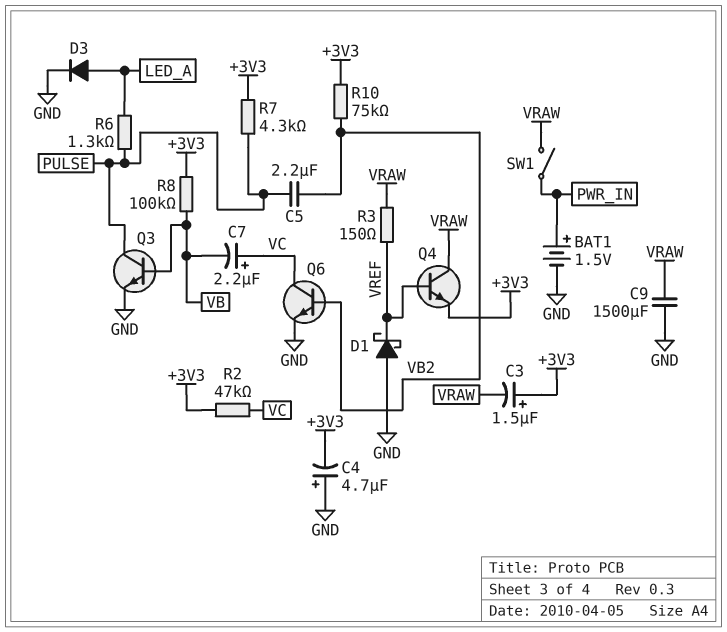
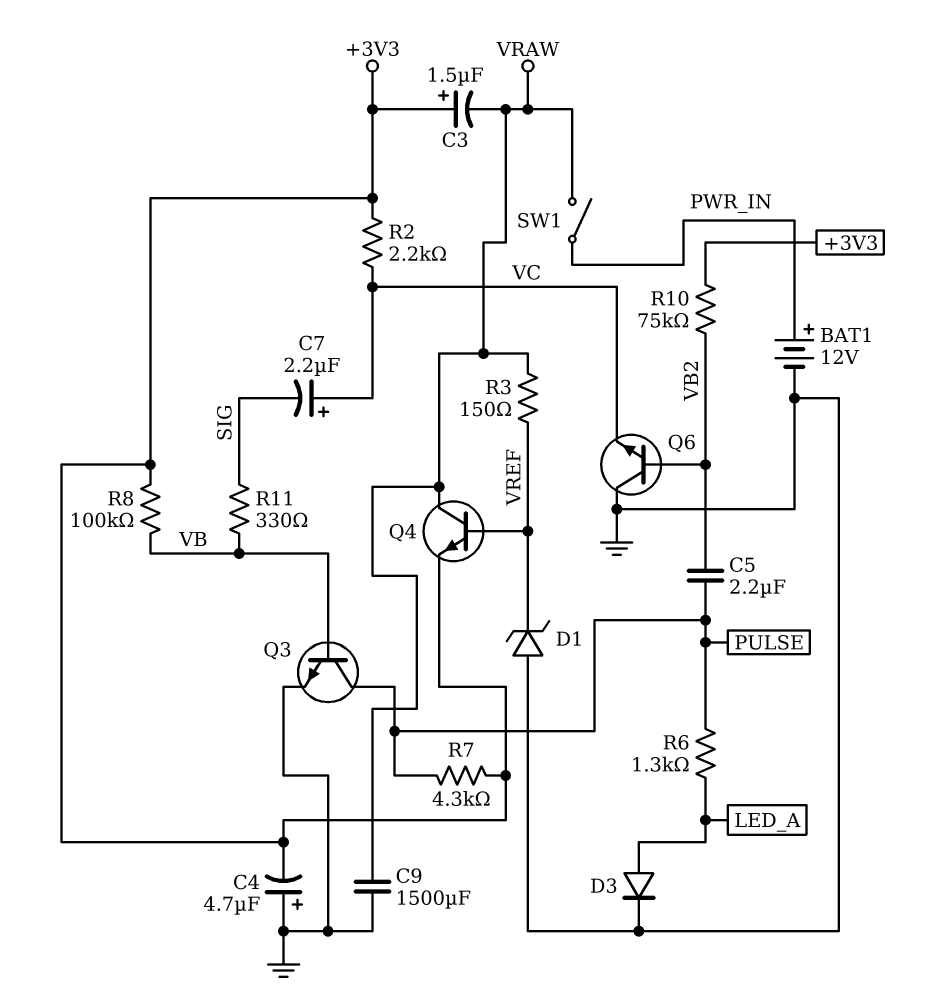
BAT1: 1.5V (plus PWR_IN, minus GND) -> 12V (plus PWR_IN, minus GND)
C7: 2.2uF (plus VC, minus VB) -> 2.2uF (plus VC, minus SIG)
D1: schottky (A GND, K VREF) -> zener (A GND, K VREF)
Q6: NPN (B VB2, C VC, E GND) -> NPN (B VB2, C GND, E VC)
R2: 47k (+3V3, VC) -> 2.2k (+3V3, VC)
R11: none -> 330 (SIG, VB)

